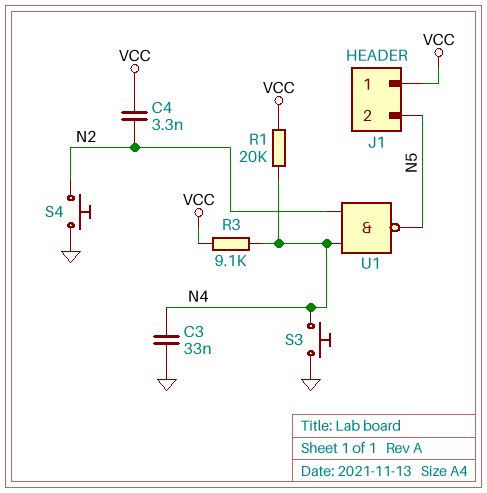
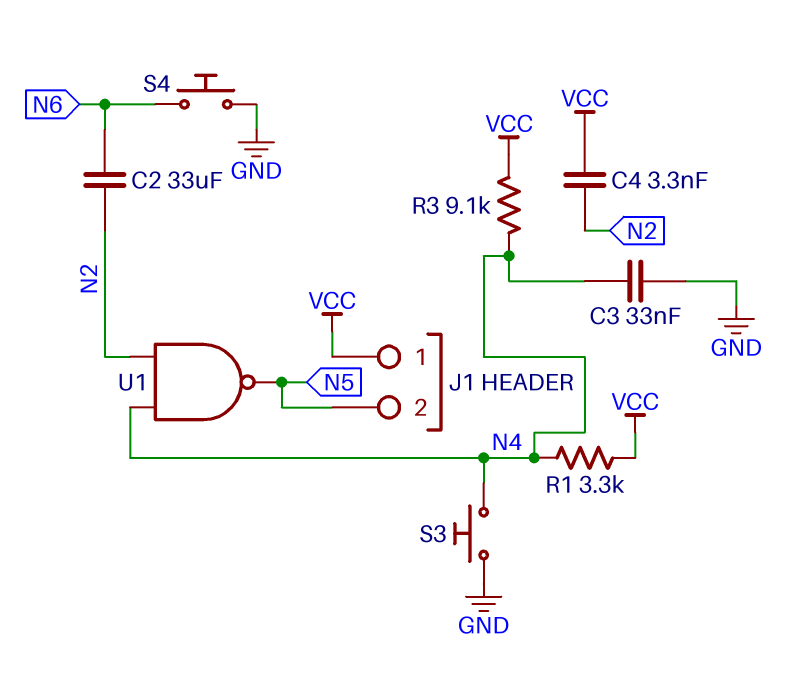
C2: none -> 33uF (N2, N6)
R1: 20k (N4, VCC) -> 3.3k (N4, VCC)
S4: button (GND, N2) -> button (GND, N6)

